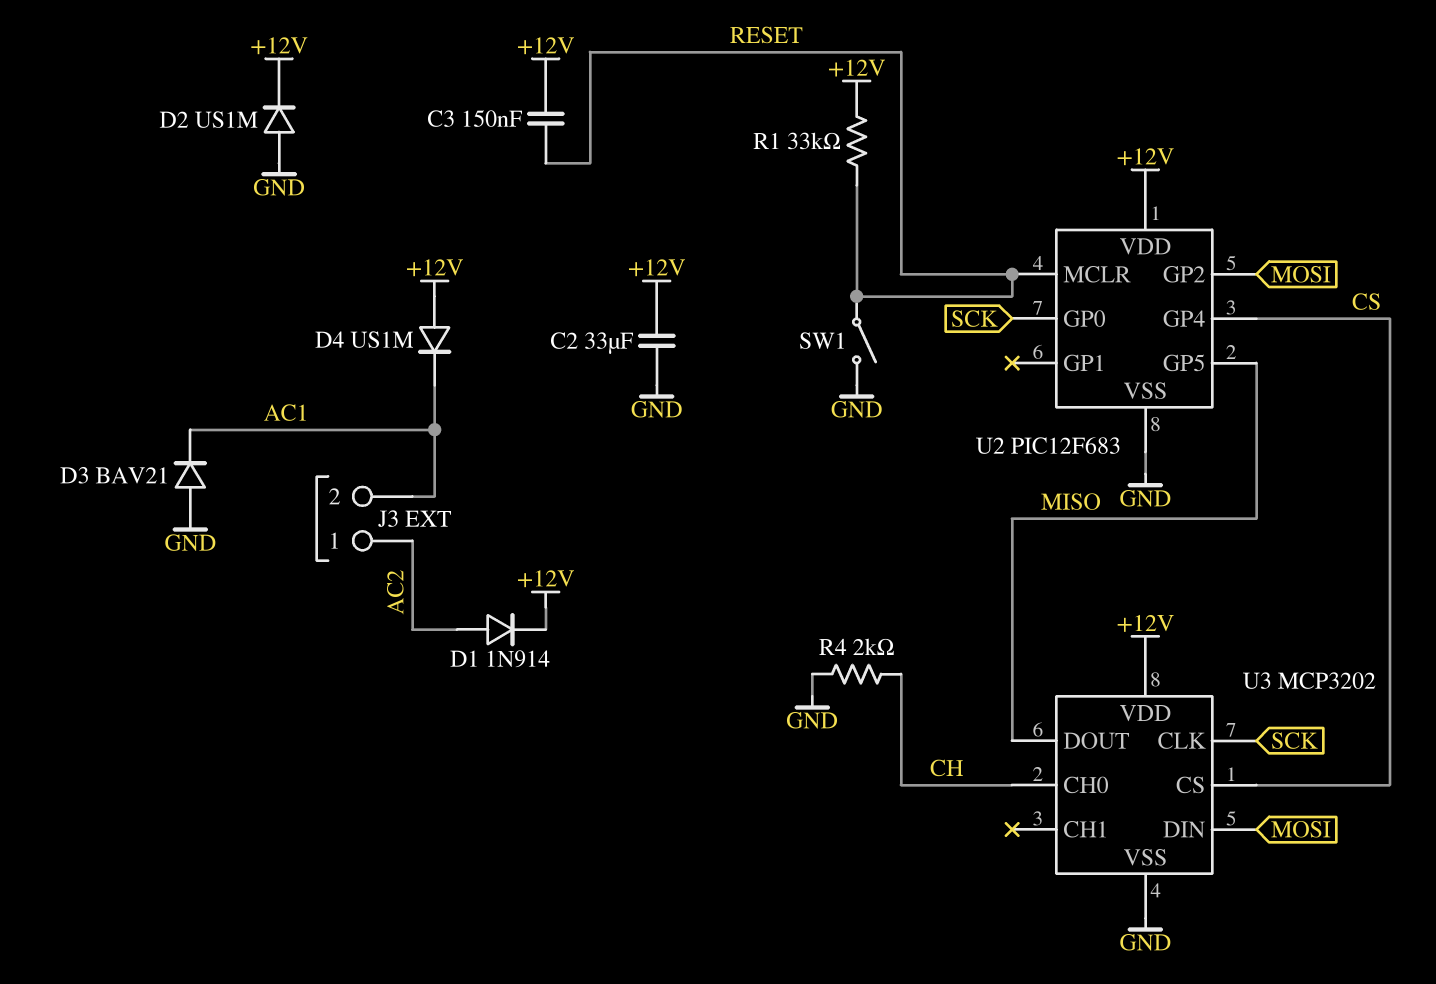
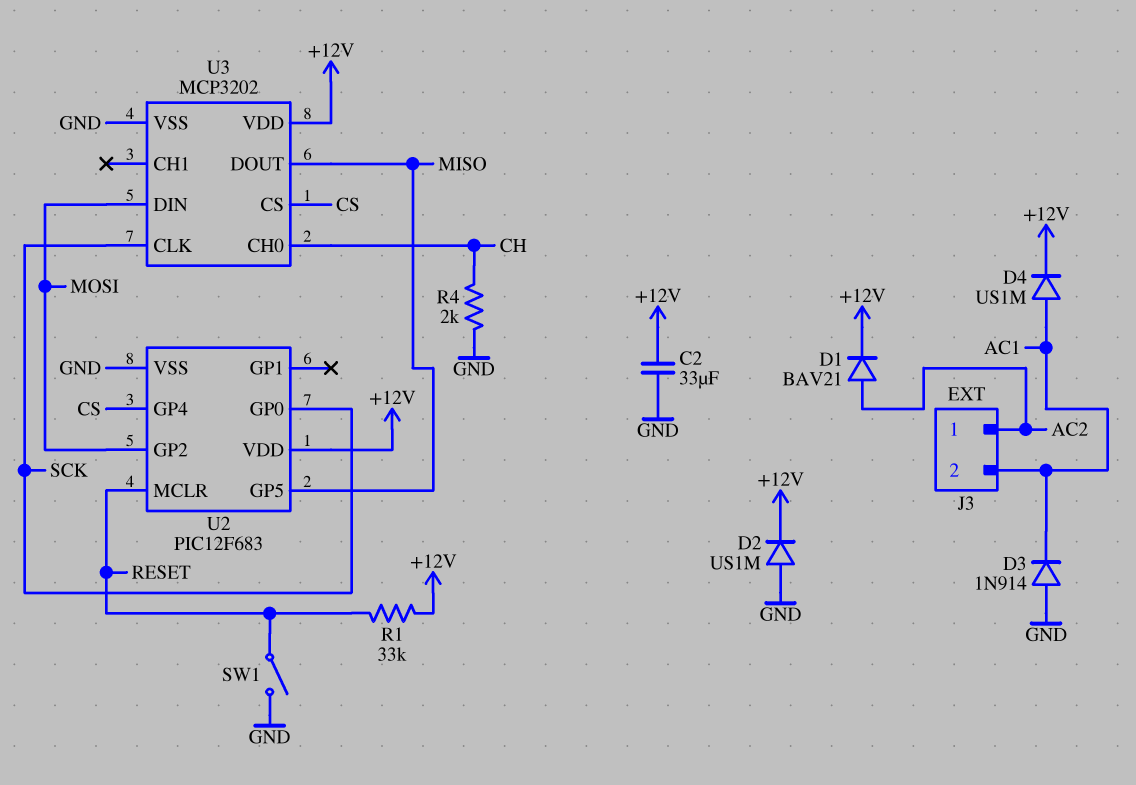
C3: 150nF (+12V, RESET) -> none
D1: diode 1N914 (A AC2, K +12V) -> diode BAV21 (A AC2, K +12V)
D3: diode BAV21 (A GND, K AC1) -> diode 1N914 (A GND, K AC1)
D4: diode US1M (A +12V, K AC1) -> diode US1M (A AC1, K +12V)

